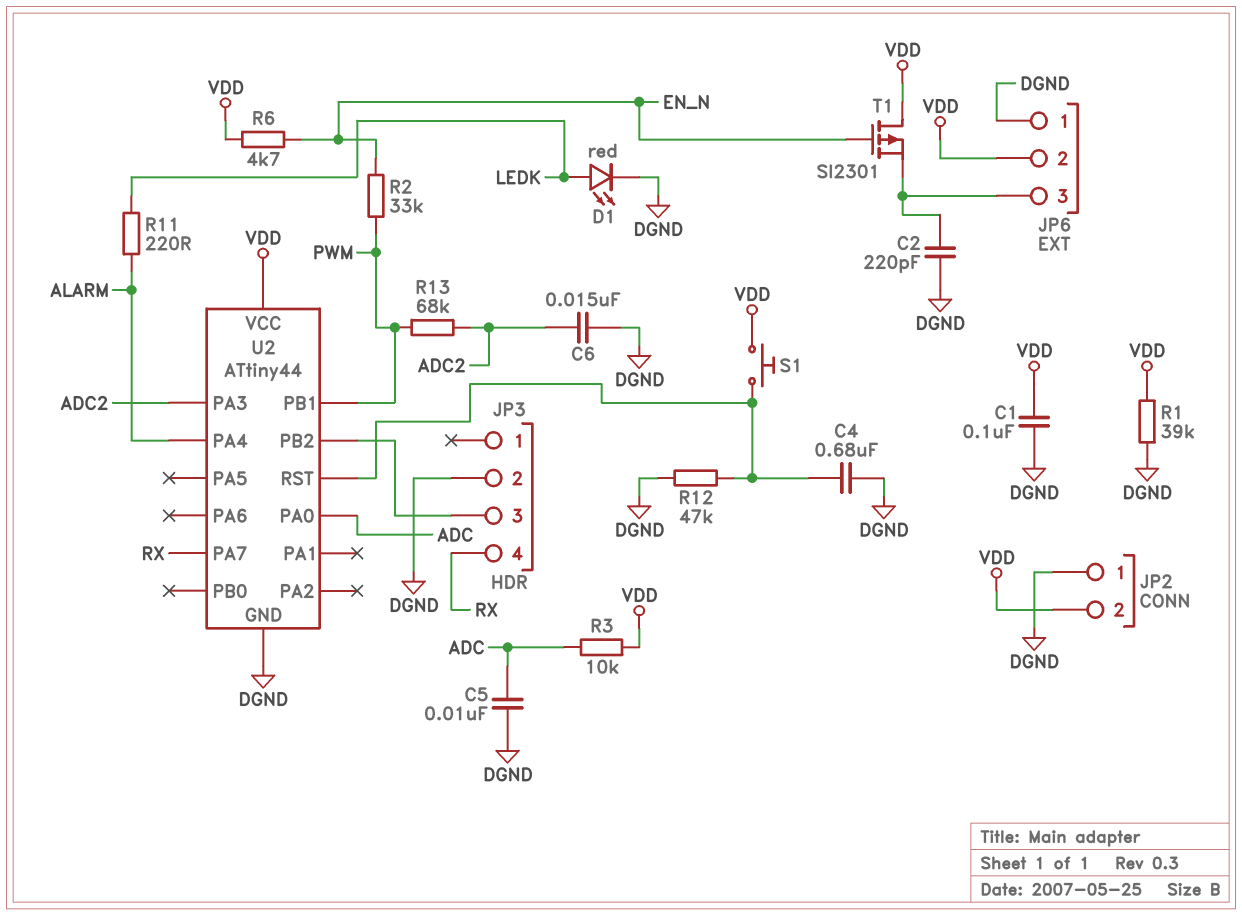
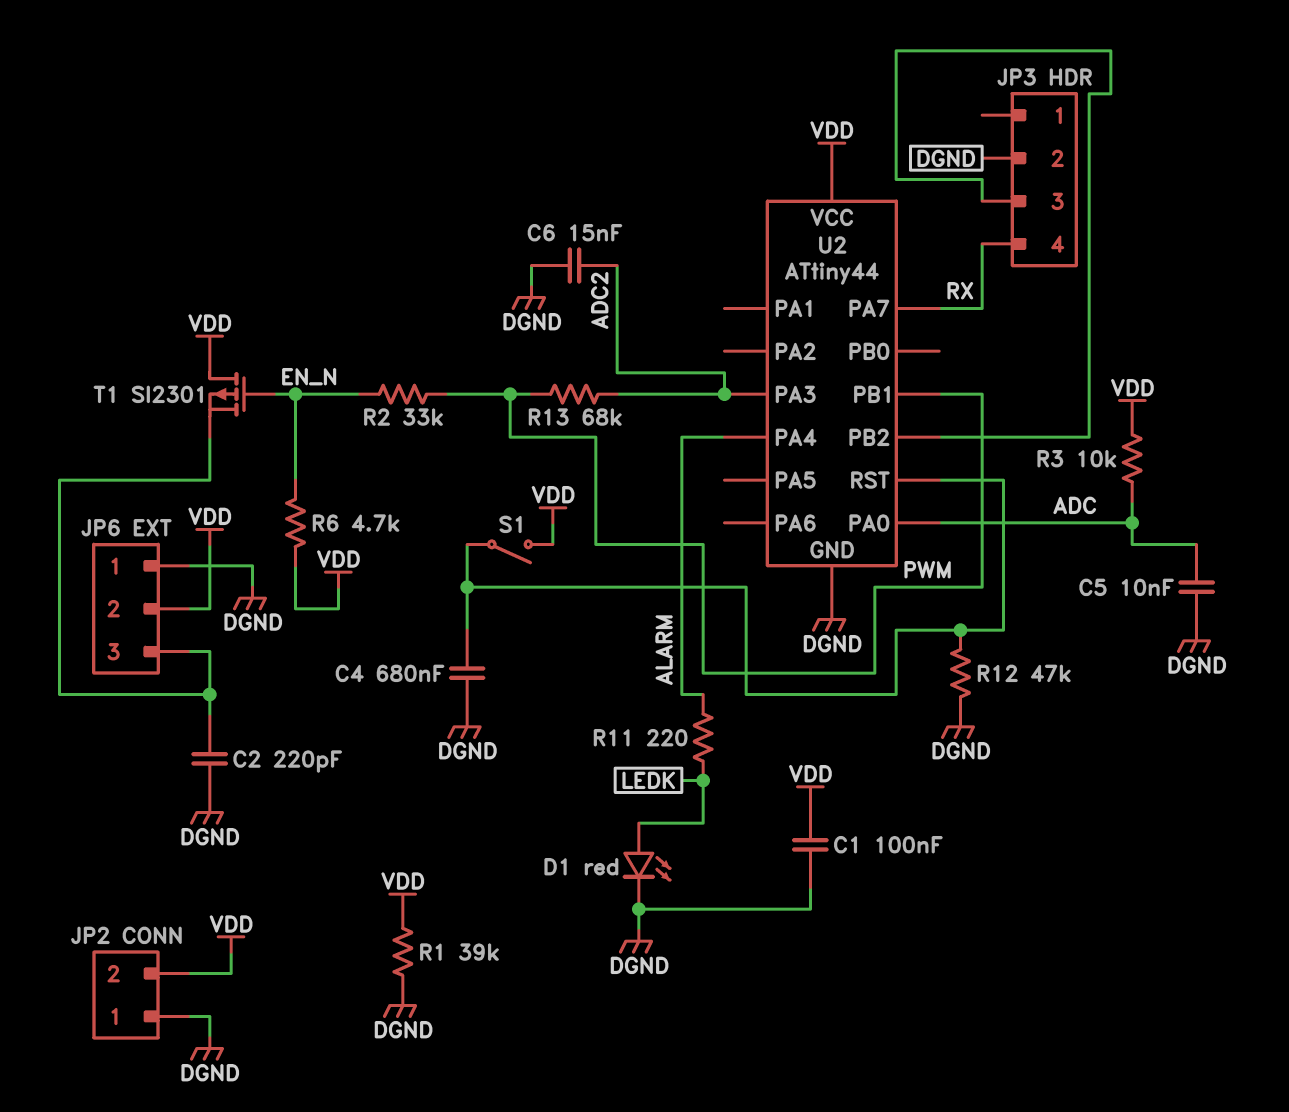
S1: button (U2/RST, VDD) -> switch (U2/RST, VDD)

